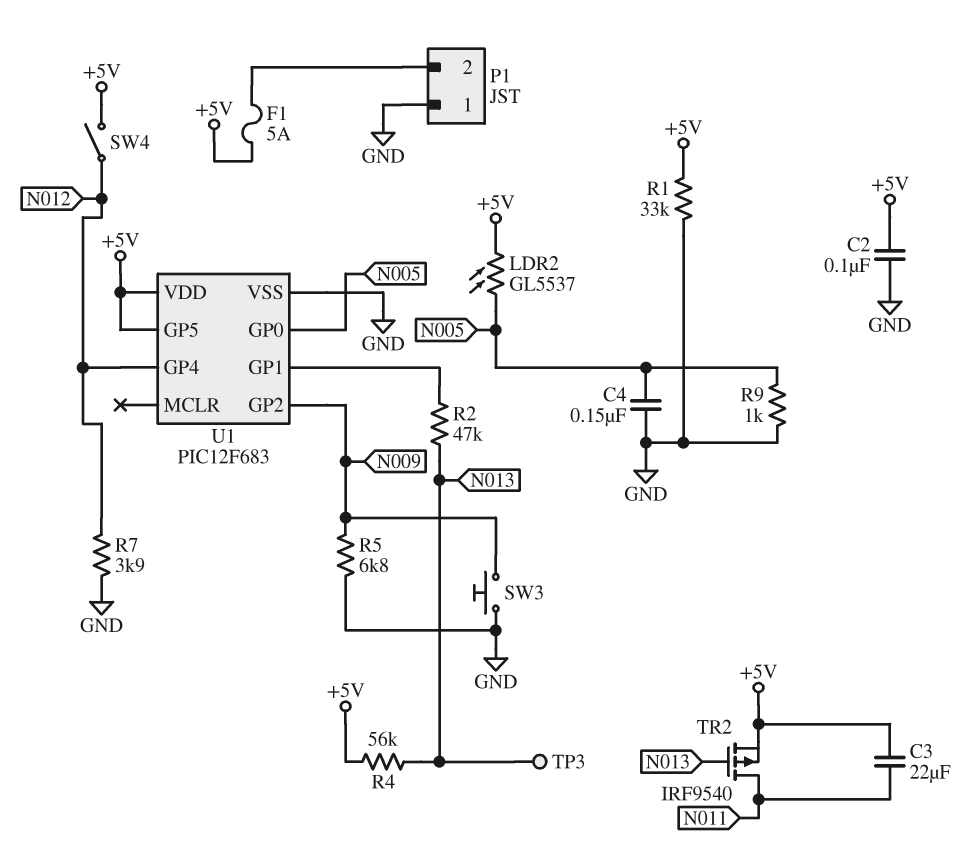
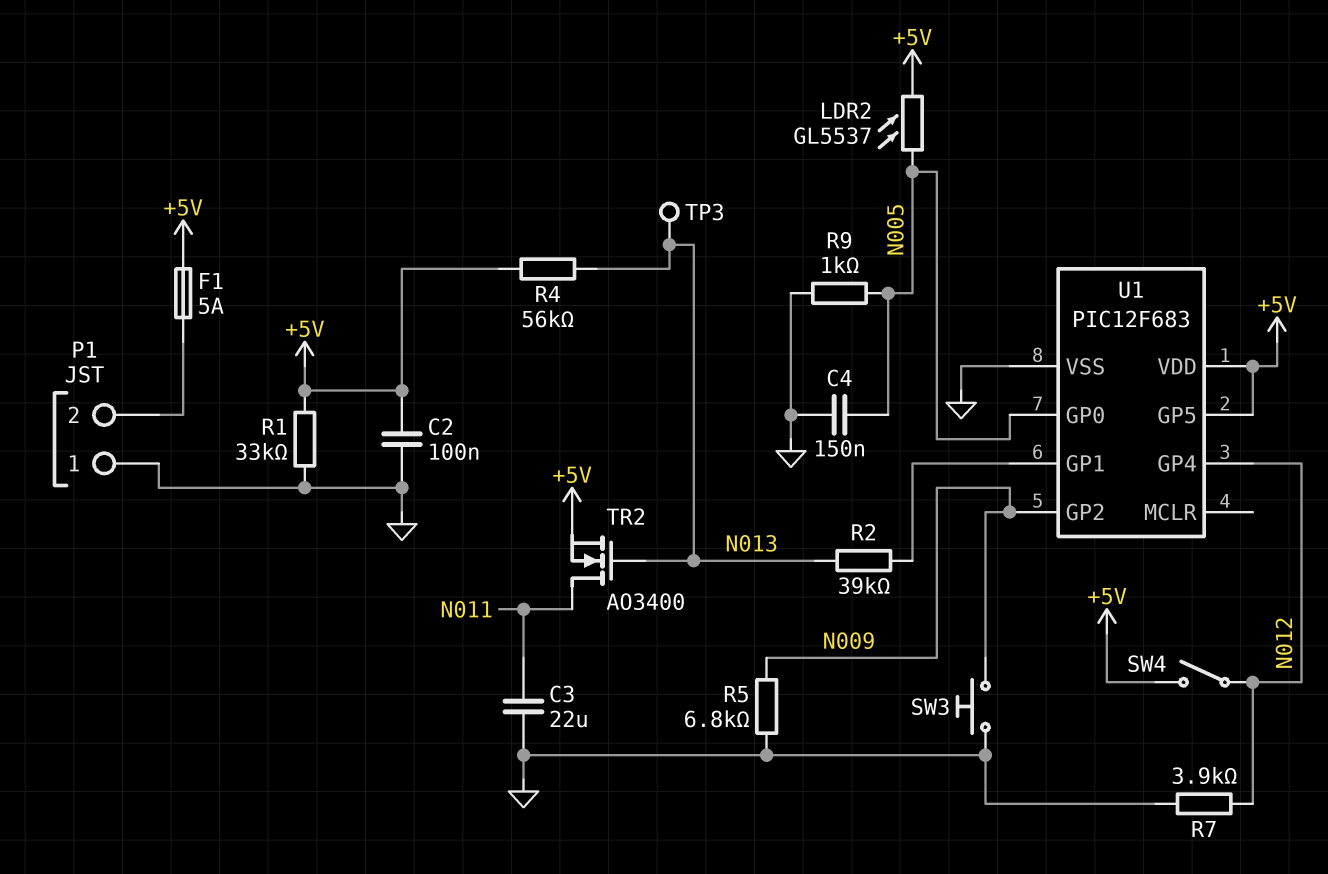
C3: 22uF (+5V, N011) -> 22uF (GND, N011)
R2: 47k (N013, U1/GP1) -> 39k (N013, U1/GP1)
TR2: PMOS IRF9540 (G N013, D N011, S +5V) -> NMOS AO3400 (G N013, D N011, S +5V)

